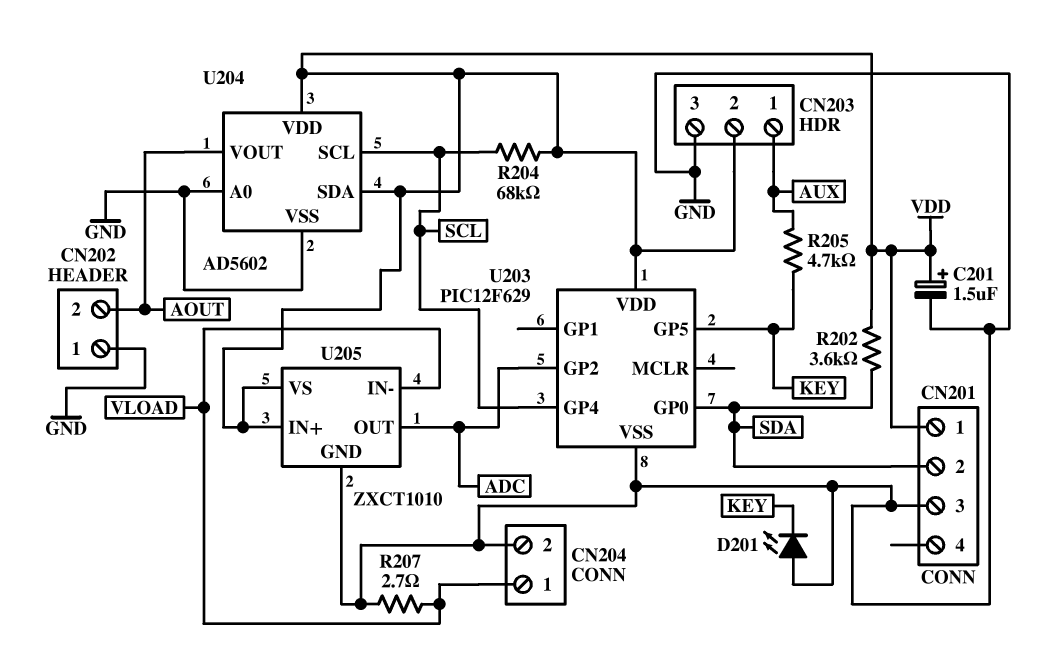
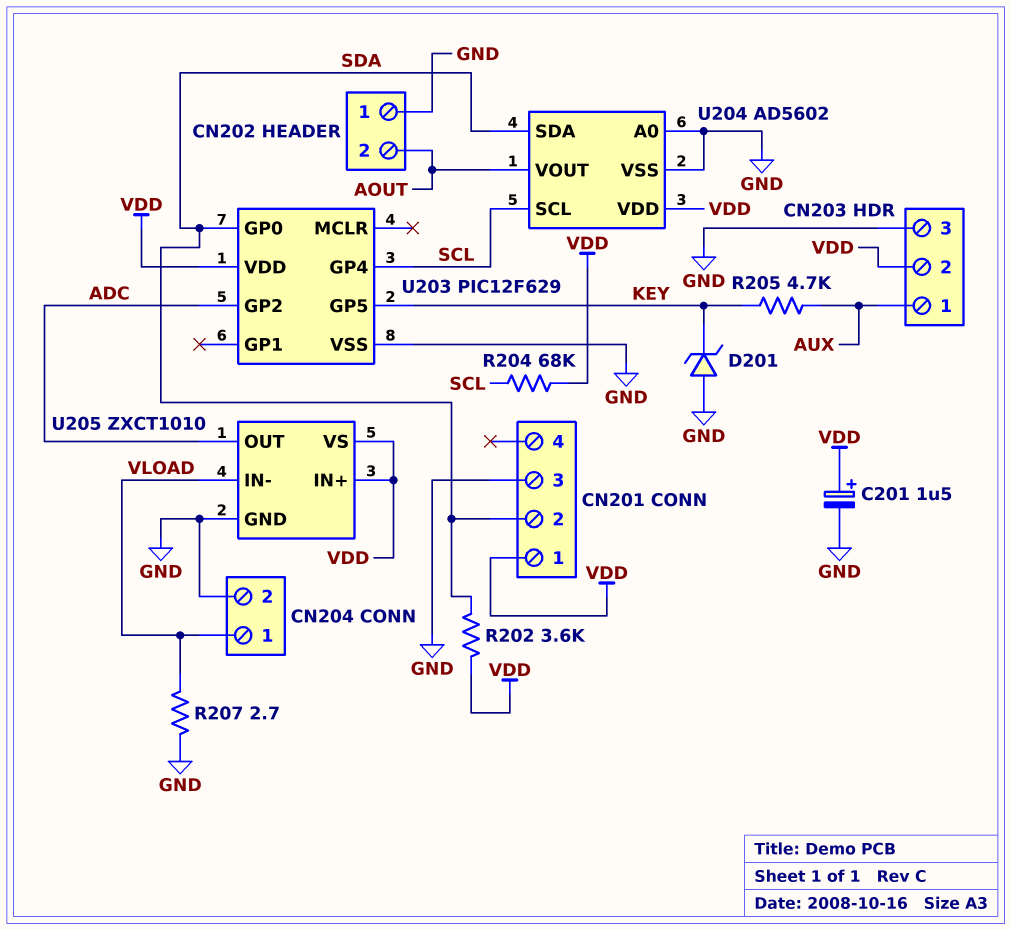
D201: LED (A GND, K KEY) -> zener (A GND, K KEY)
U204 pin SDA: VDD -> SDA

